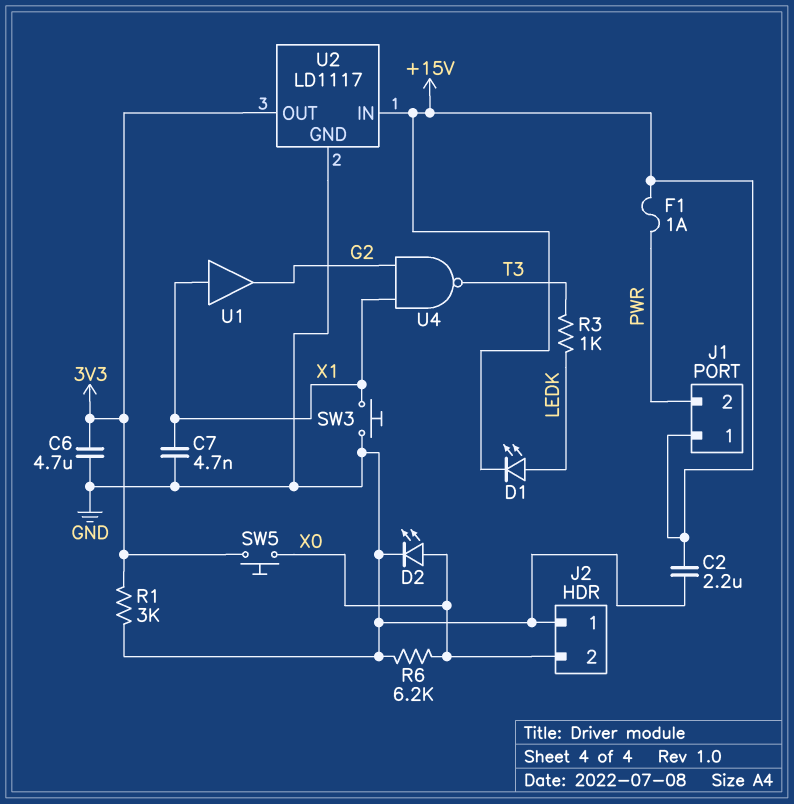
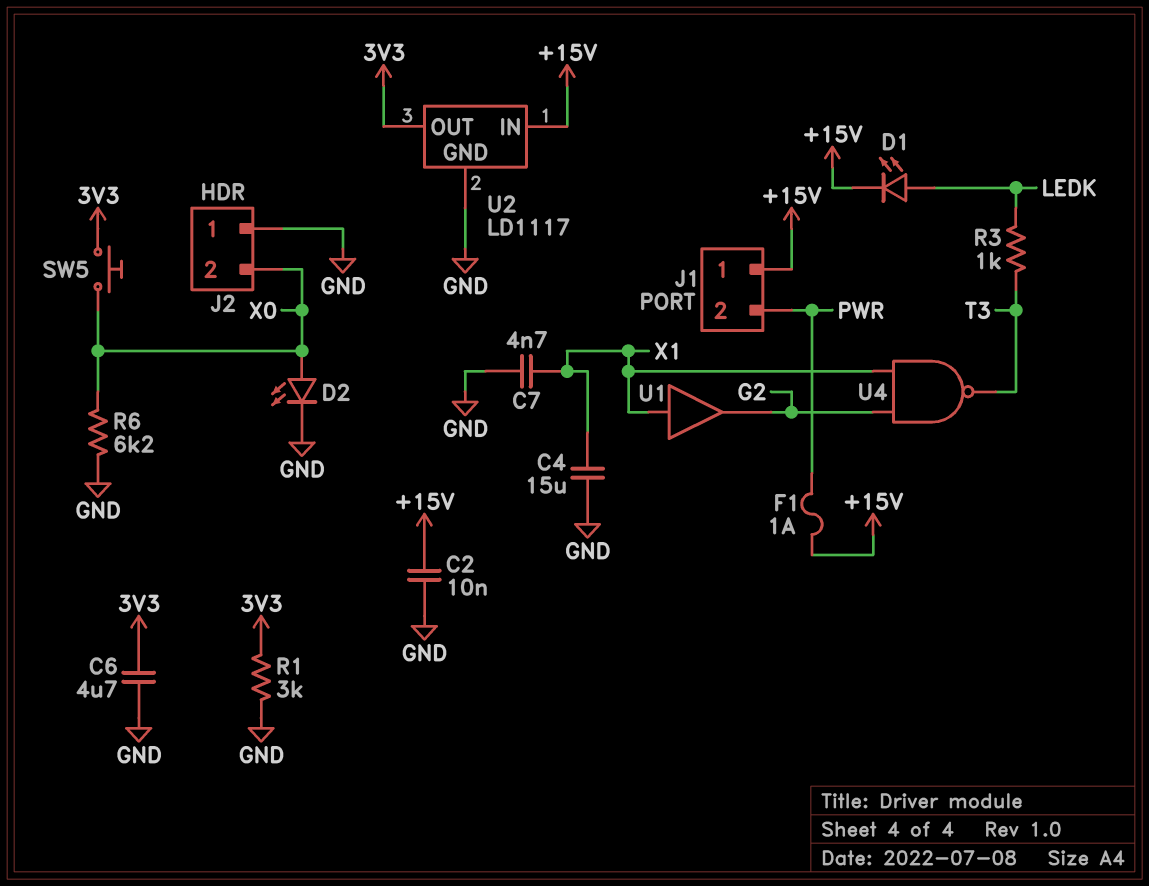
C2: 2.2uF (+15V, GND) -> 10nF (+15V, GND)
C4: none -> 15uF (GND, X1)
SW3: button (GND, X1) -> none

